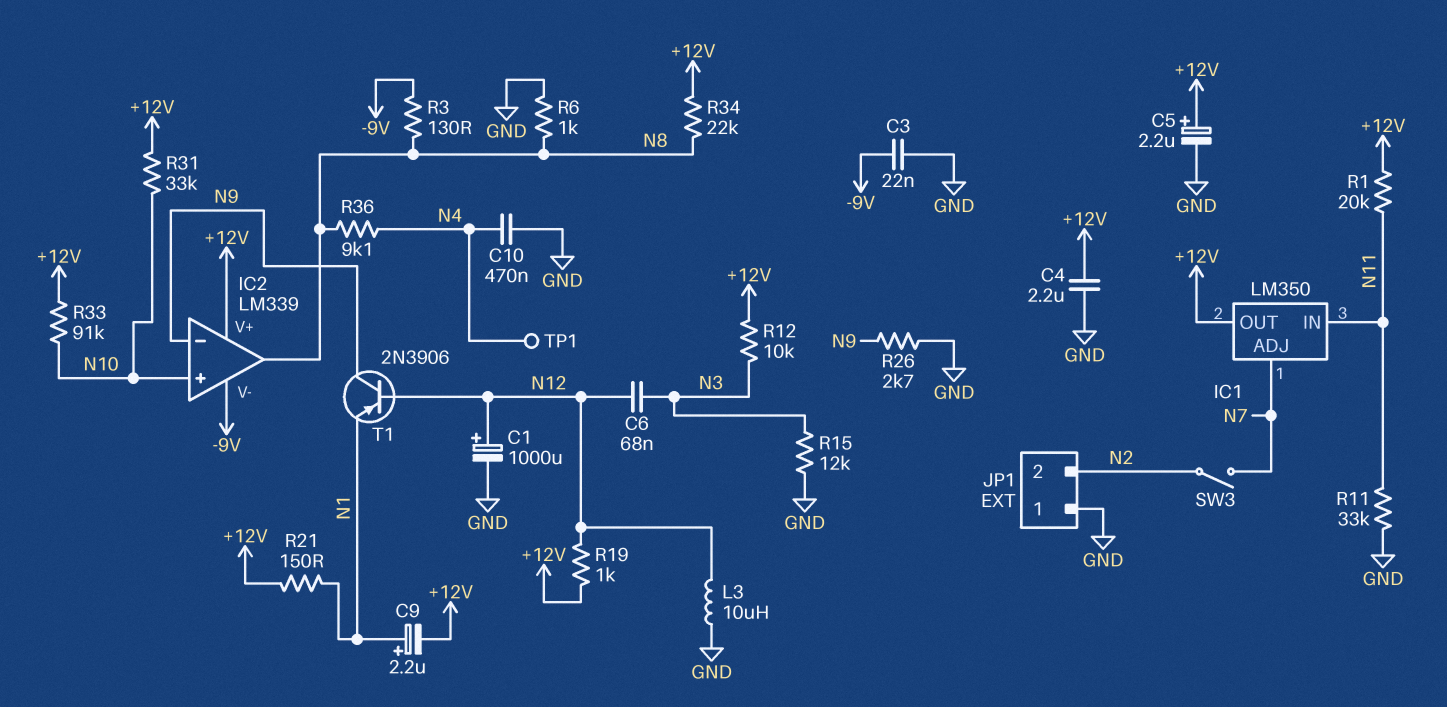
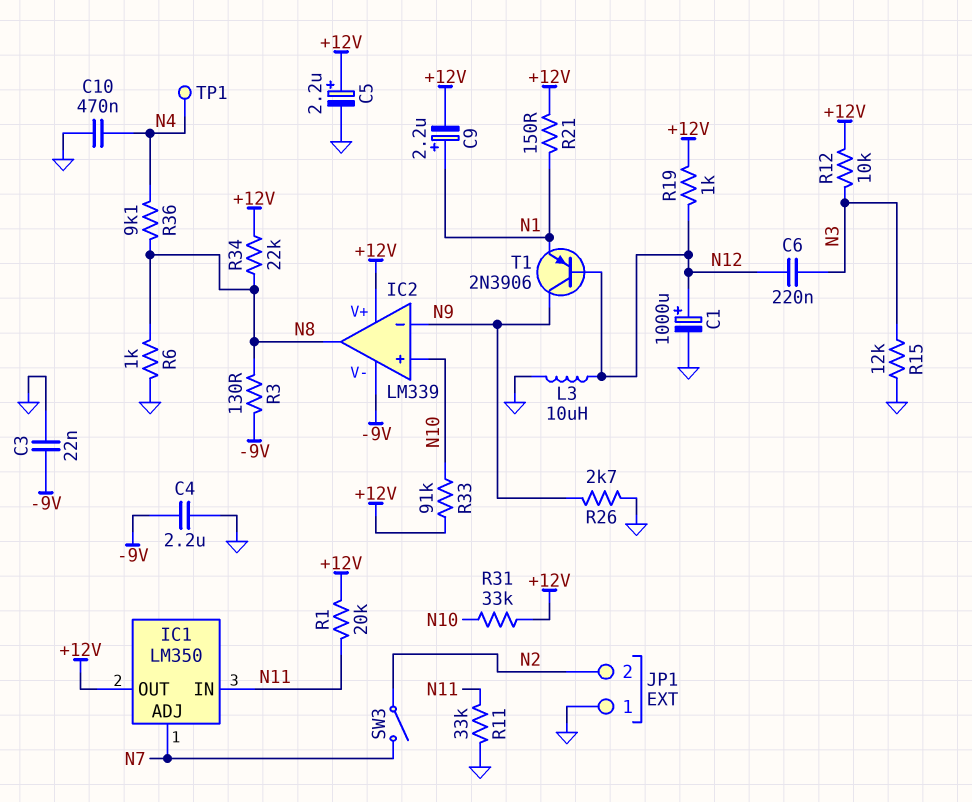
C4: 2.2uF (+12V, GND) -> 2.2uF (-9V, GND)
C6: 68nF (N3, N12) -> 220nF (N3, N12)

